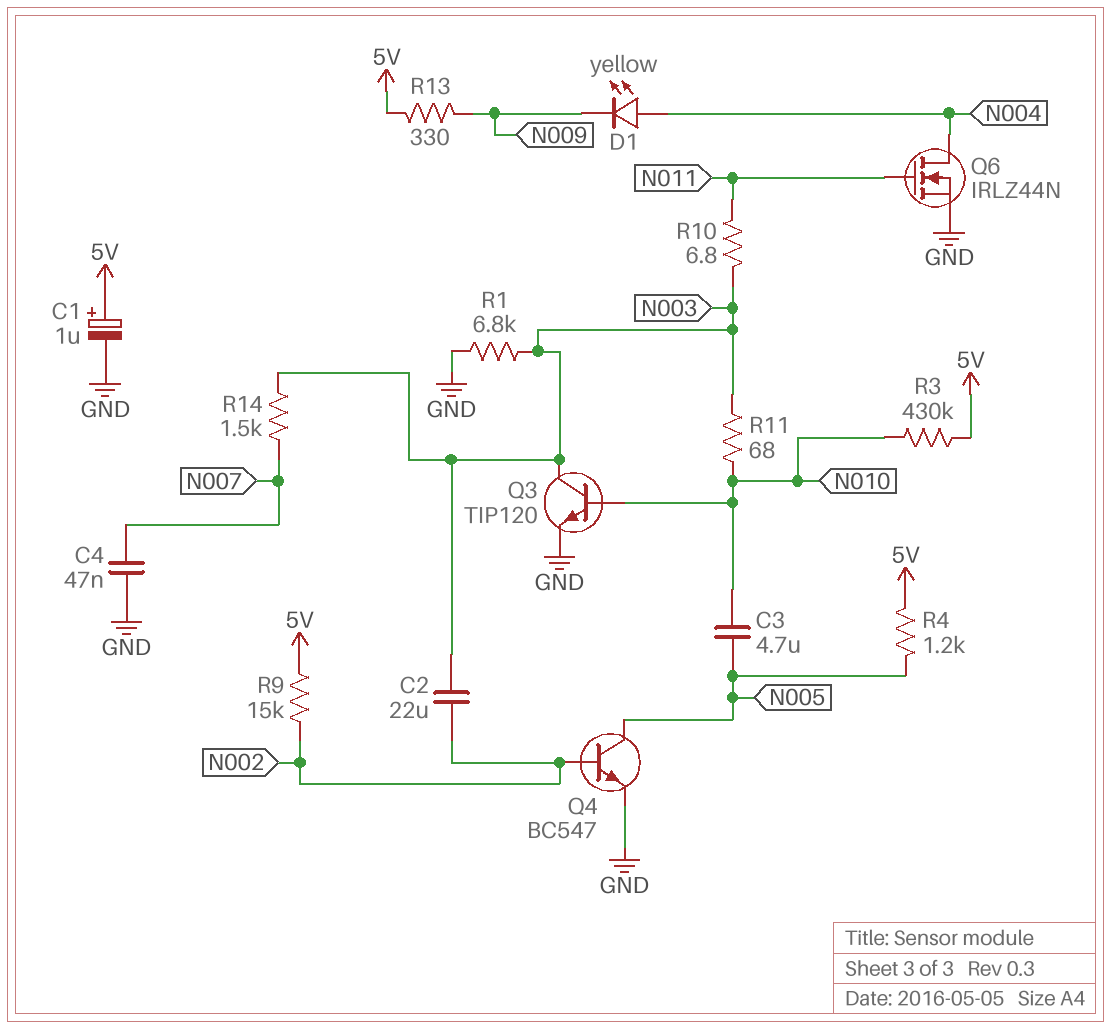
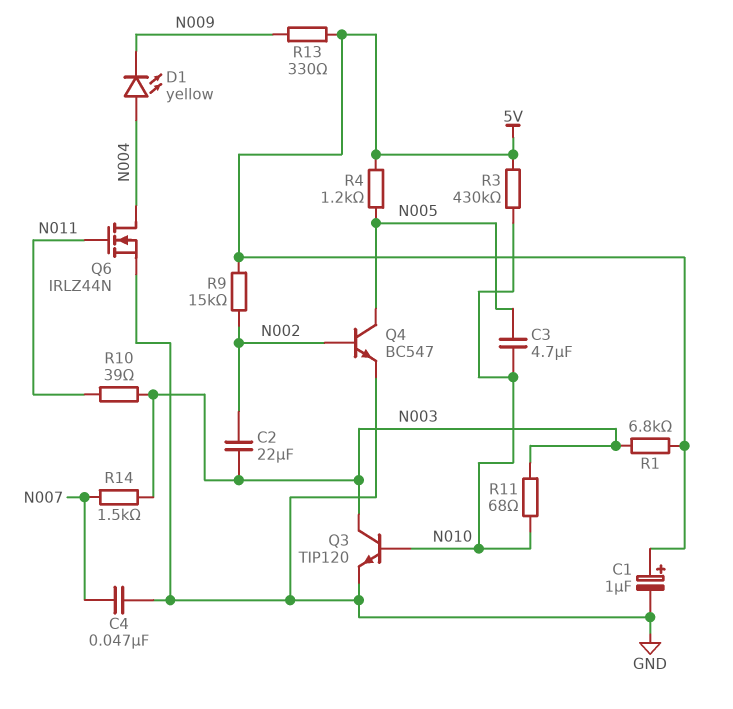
R1: 6.8k (GND, N003) -> 6.8k (5V, N003)
R10: 6.8 (N003, N011) -> 39 (N003, N011)

